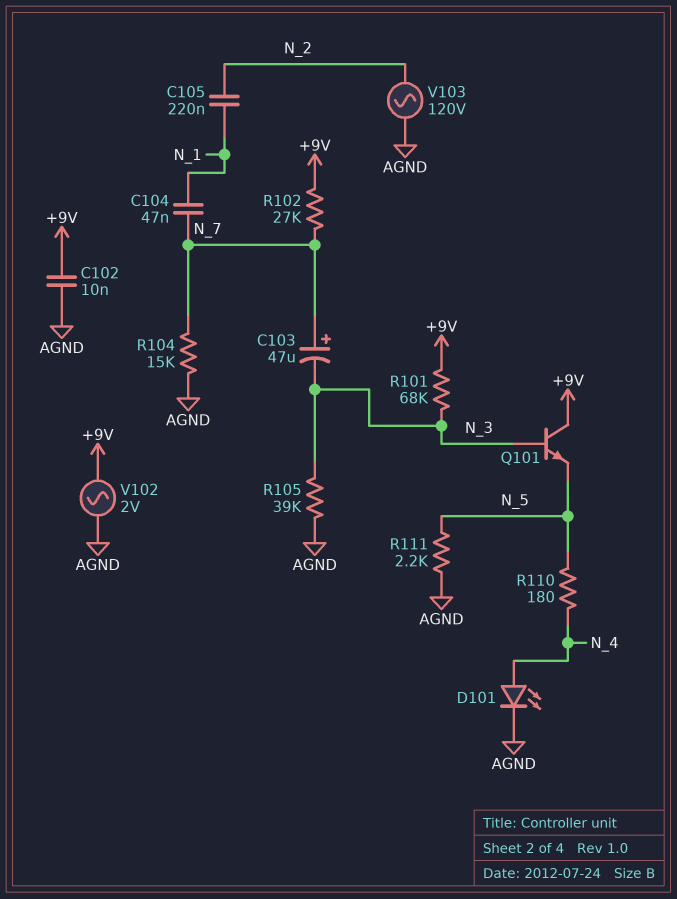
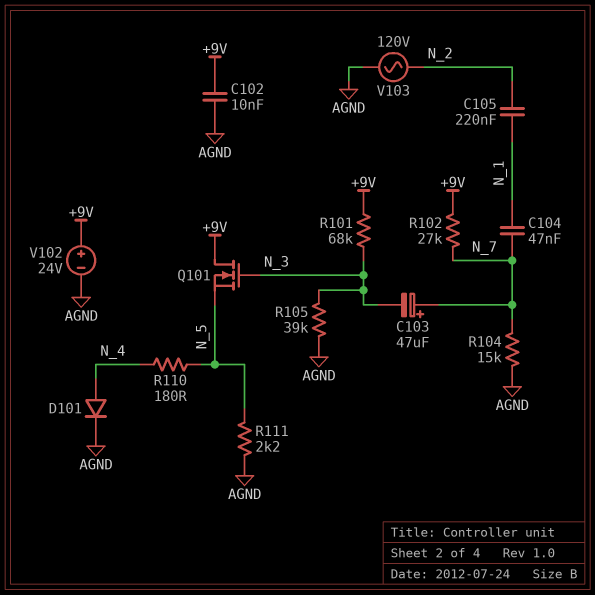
D101: LED (A N_4, K AGND) -> diode (A N_4, K AGND)
Q101: NPN (B N_3, C +9V, E N_5) -> NMOS (G N_3, D +9V, S N_5)
V102: AC 2V (+9V, AGND) -> 24V (plus +9V, minus AGND)

